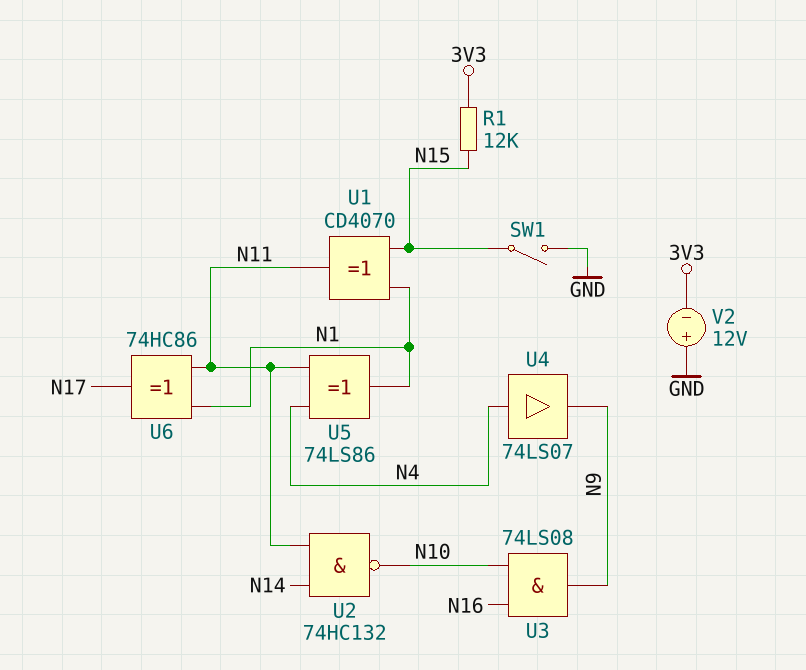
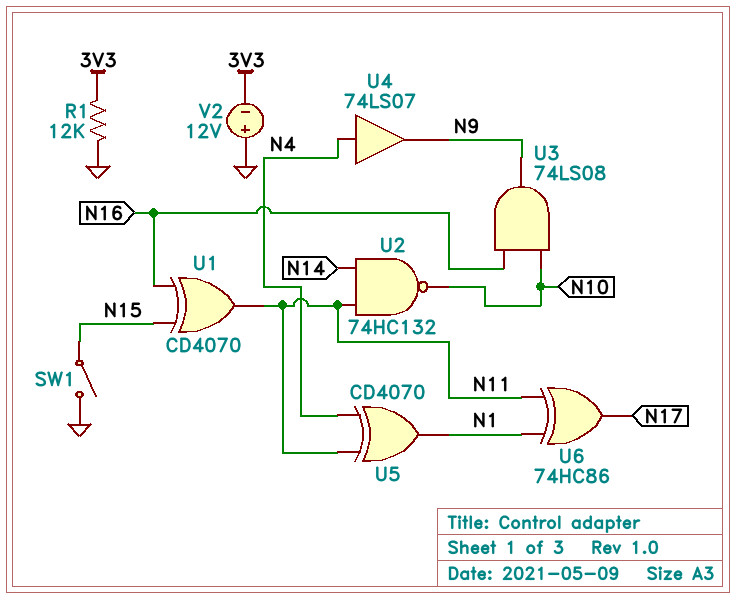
R1: 12k (3V3, N15) -> 12k (3V3, GND)
U1: XOR CD4070 (in N1, in N15, out N11) -> XOR CD4070 (in N15, in N16, out N11)
U5: XOR 74LS86 (in N4, in N11, out N1) -> XOR CD4070 (in N4, in N11, out N1)

